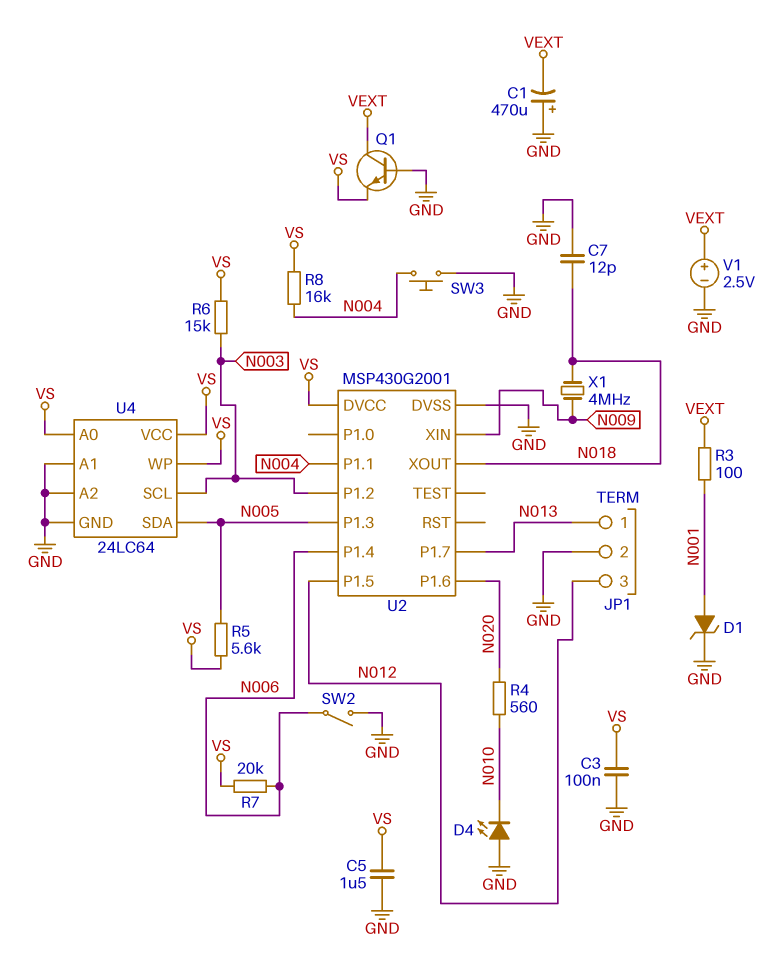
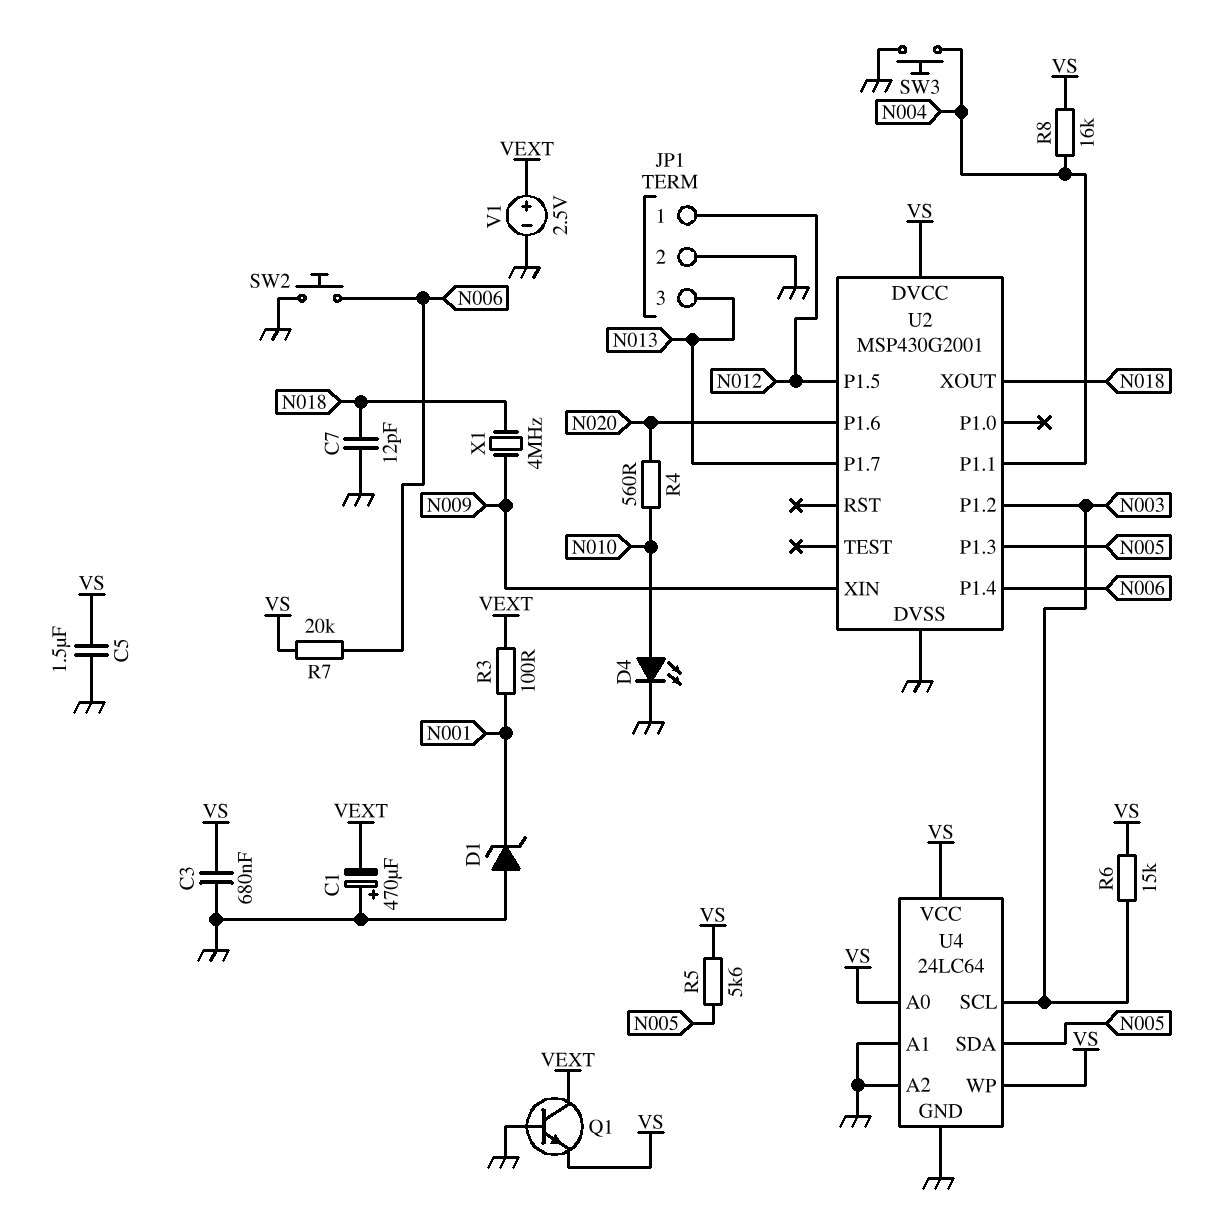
C3: 100nF (GND, VS) -> 680nF (GND, VS)
D1: zener (A N001, K GND) -> zener (A GND, K N001)
D4: LED (A GND, K N010) -> LED (A N010, K GND)
JP1 pin 1: N013 -> N012
JP1 pin 3: N012 -> N013
SW2: switch (GND, N006) -> button (GND, N006)

